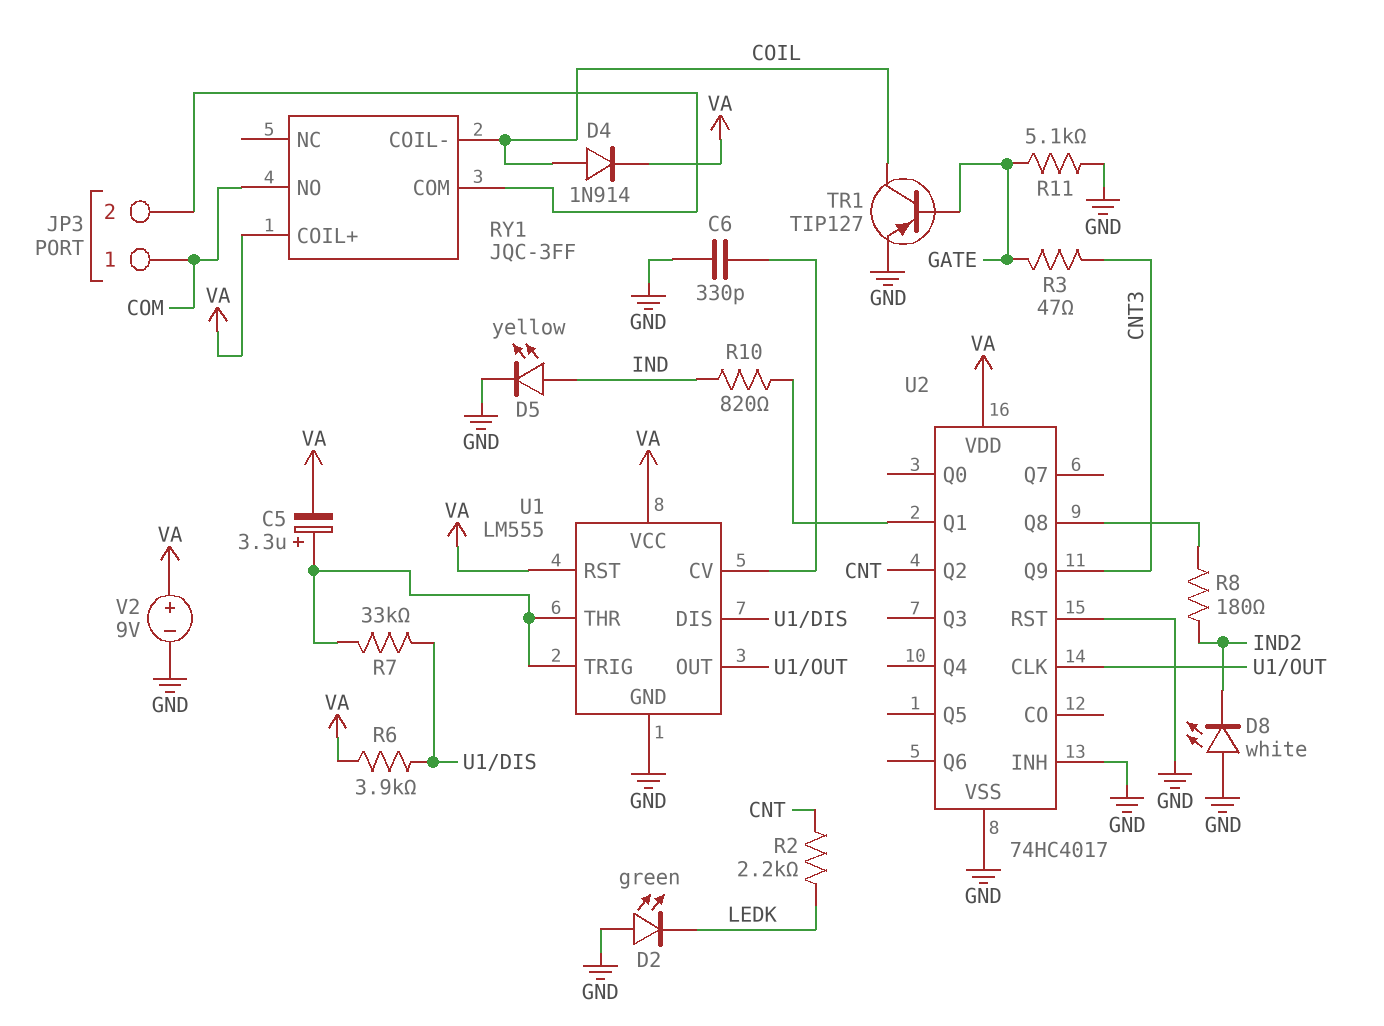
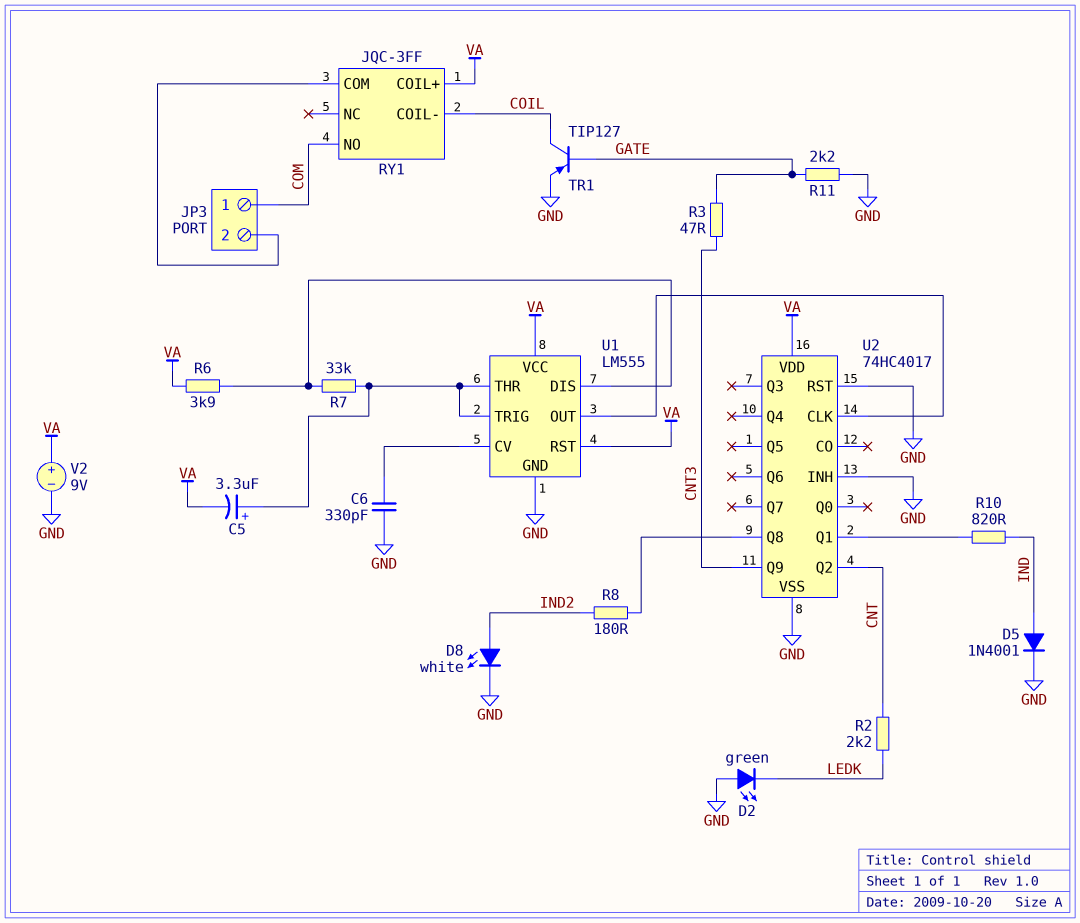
D4: diode 1N914 (A COIL, K VA) -> none
D5: LED yellow (A IND, K GND) -> diode 1N4001 (A IND, K GND)
D8: LED white (A GND, K IND2) -> LED white (A IND2, K GND)
R11: 5.1k (GATE, GND) -> 2.2k (GATE, GND)

